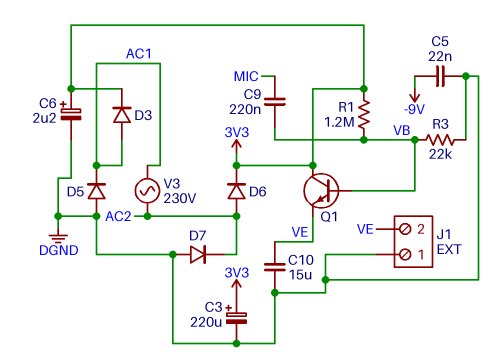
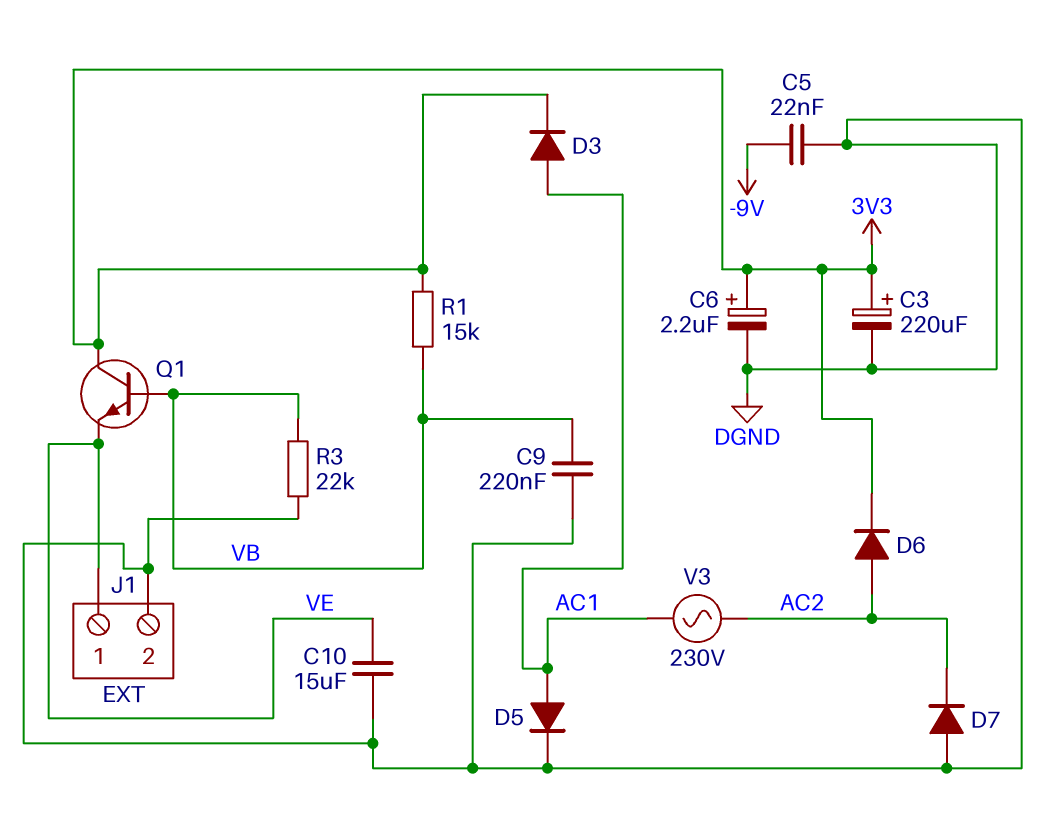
C9: 220nF (MIC, VB) -> 220nF (DGND, VB)
D5: diode (A DGND, K AC1) -> diode (A AC1, K DGND)
J1 pin 1: DGND -> VE
J1 pin 2: VE -> DGND
R1: 1.2M (3V3, VB) -> 15k (3V3, VB)

